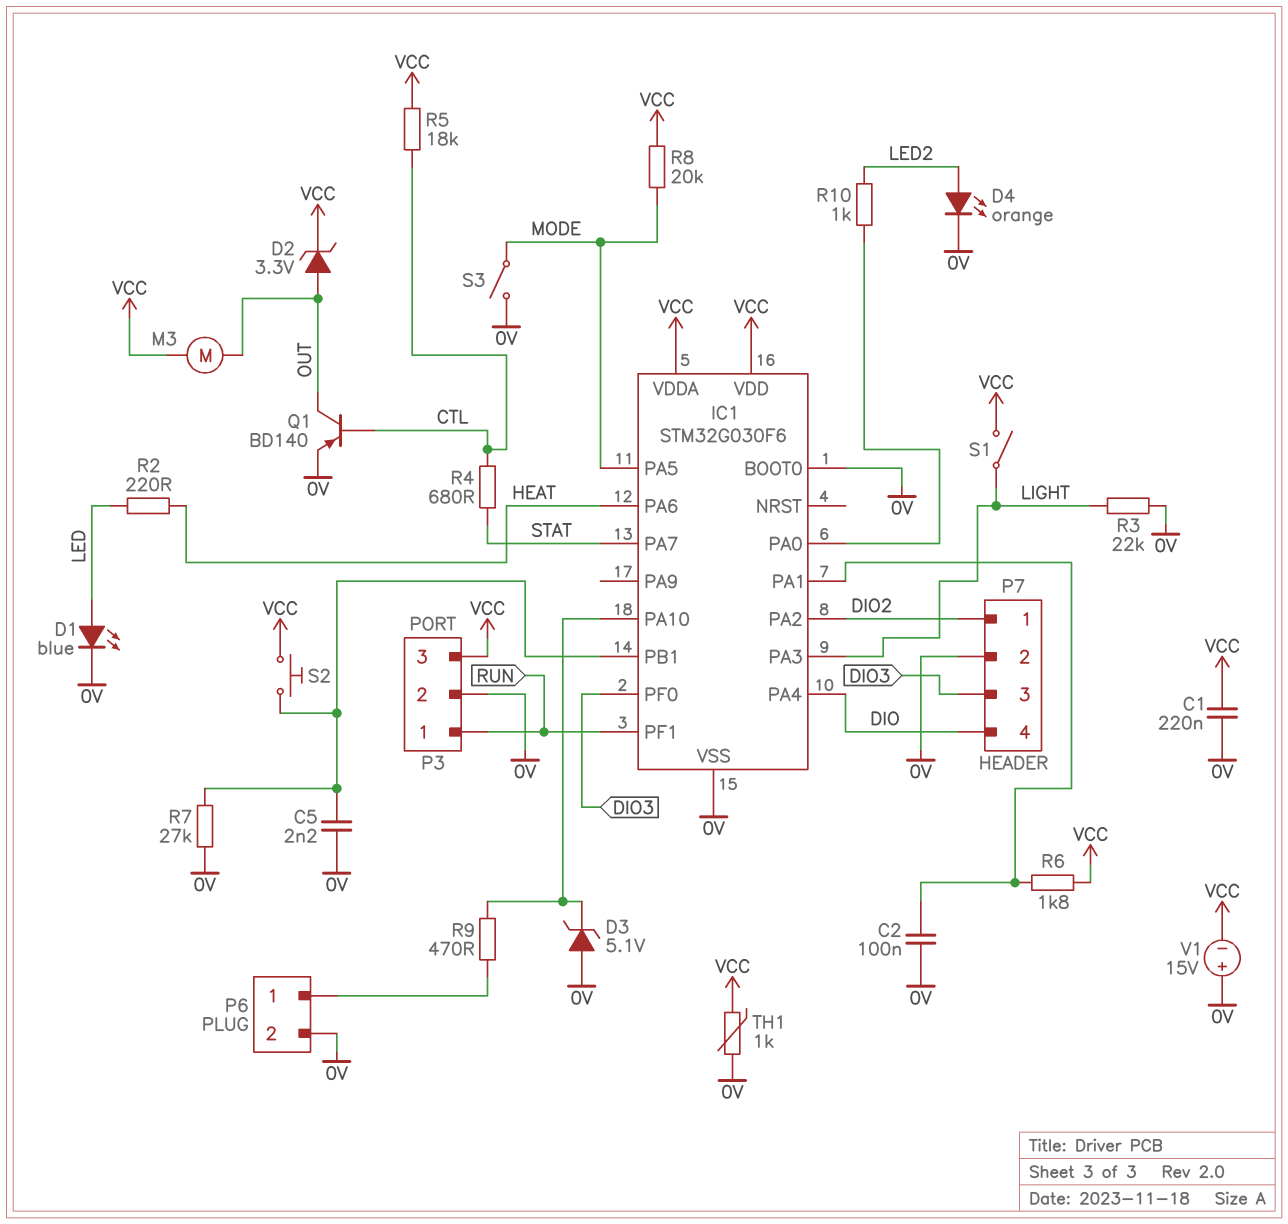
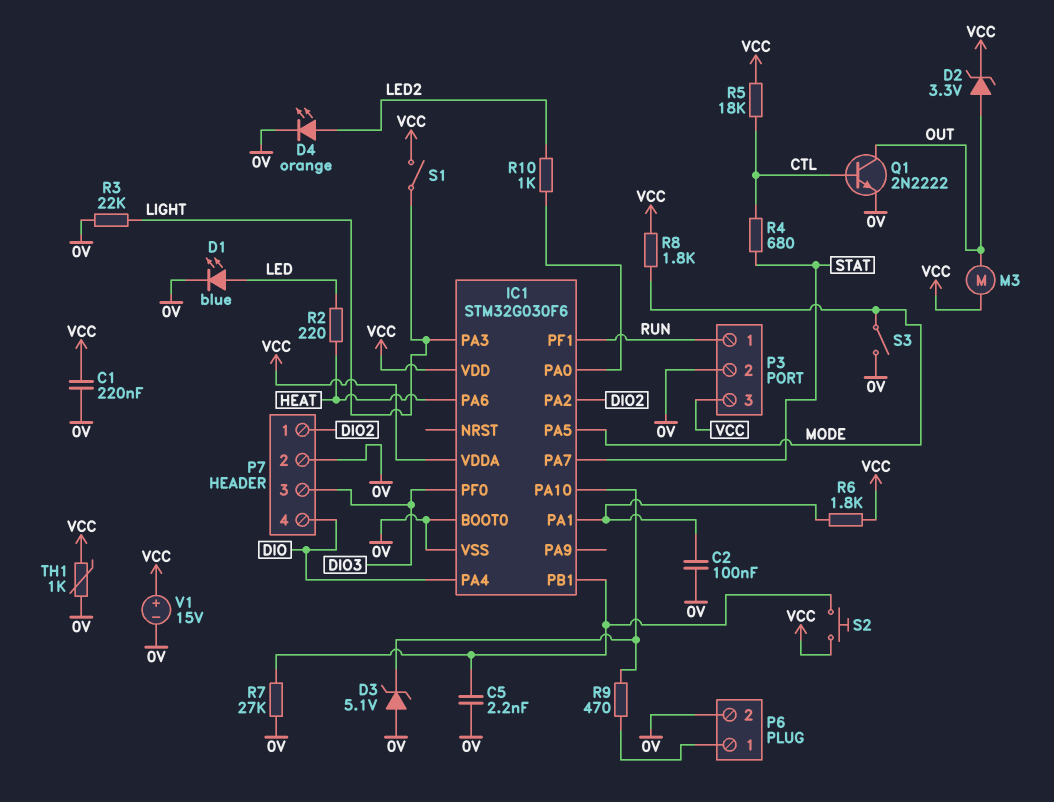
Q1: PNP BD140 (B CTL, C OUT, E 0V) -> NPN 2N2222 (B CTL, C OUT, E 0V)
R8: 20k (MODE, VCC) -> 1.8k (MODE, VCC)
V1: 15V (plus 0V, minus VCC) -> 15V (plus VCC, minus 0V)

